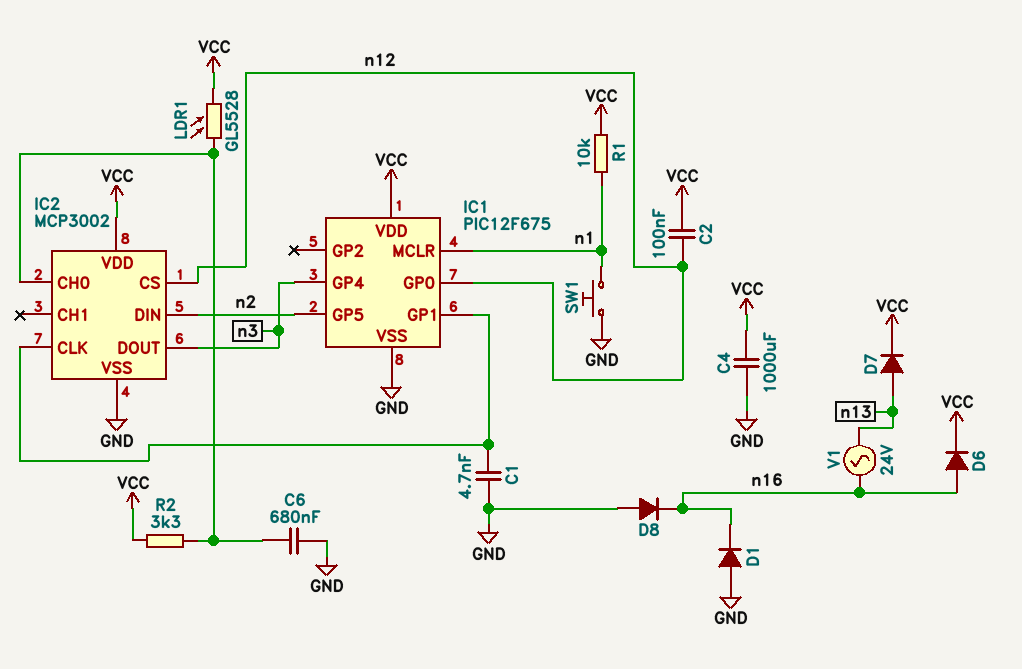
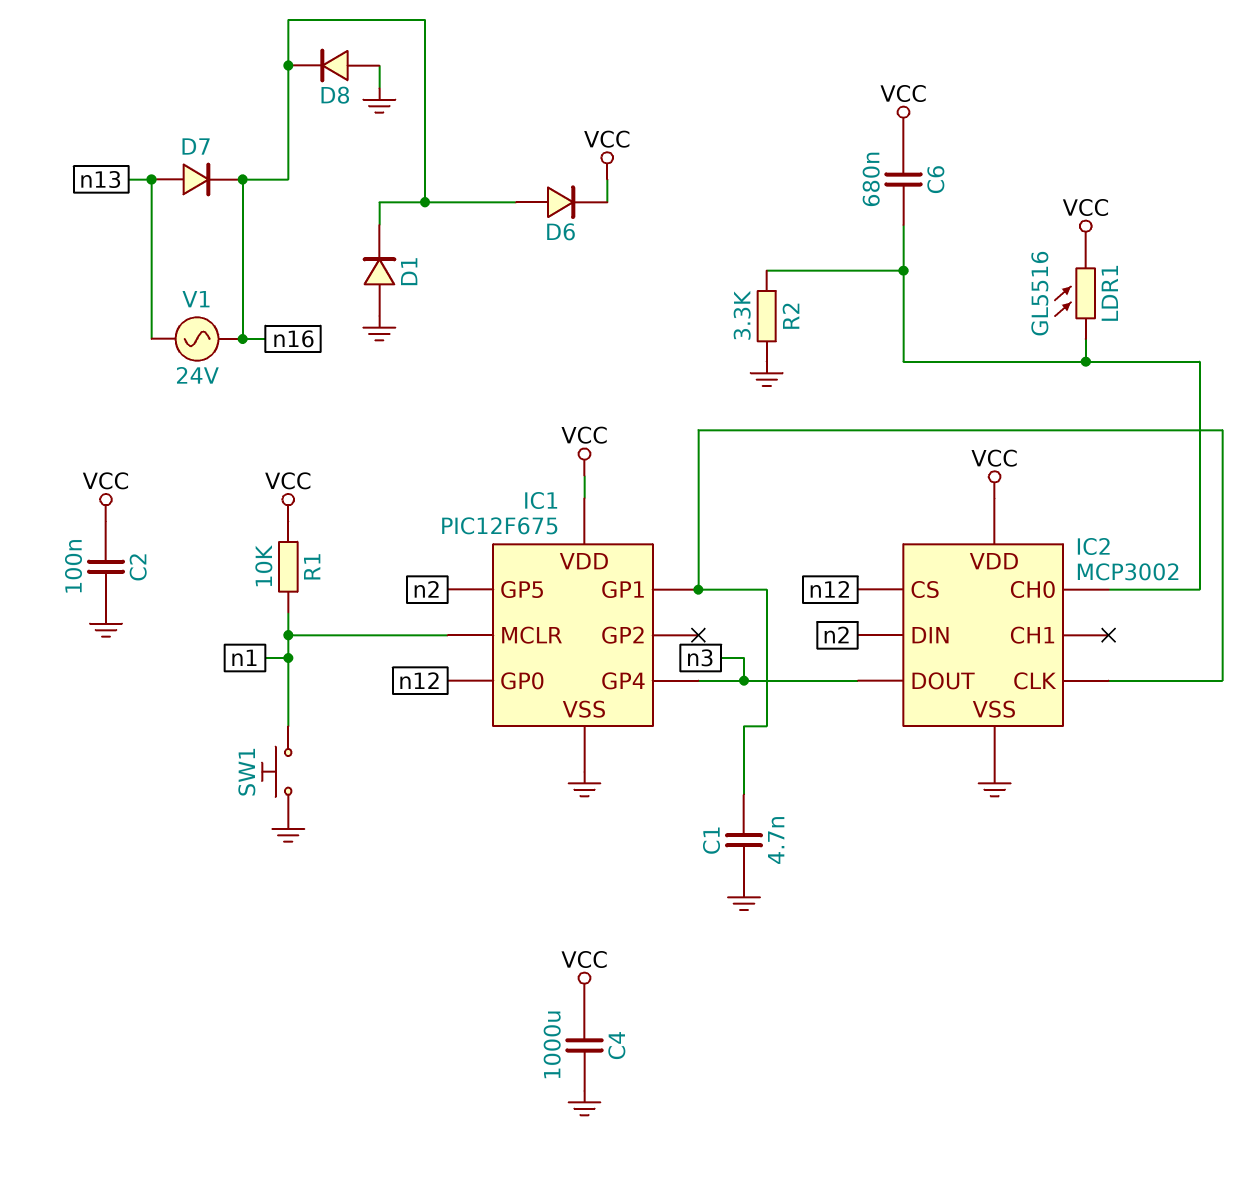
C2: 100nF (VCC, n12) -> 100nF (GND, VCC)
C6: 680nF (GND, IC2/CH0) -> 680nF (IC2/CH0, VCC)
D7: diode (A n13, K VCC) -> diode (A n13, K n16)
LDR1: GL5528 (IC2/CH0, VCC) -> GL5516 (IC2/CH0, VCC)
R2: 3.3k (IC2/CH0, VCC) -> 3.3k (GND, IC2/CH0)

